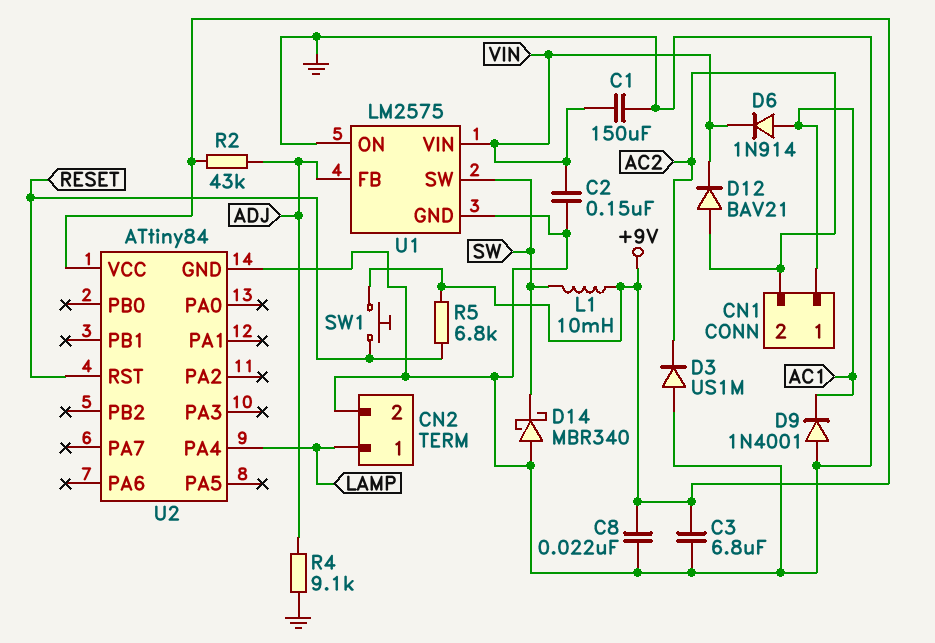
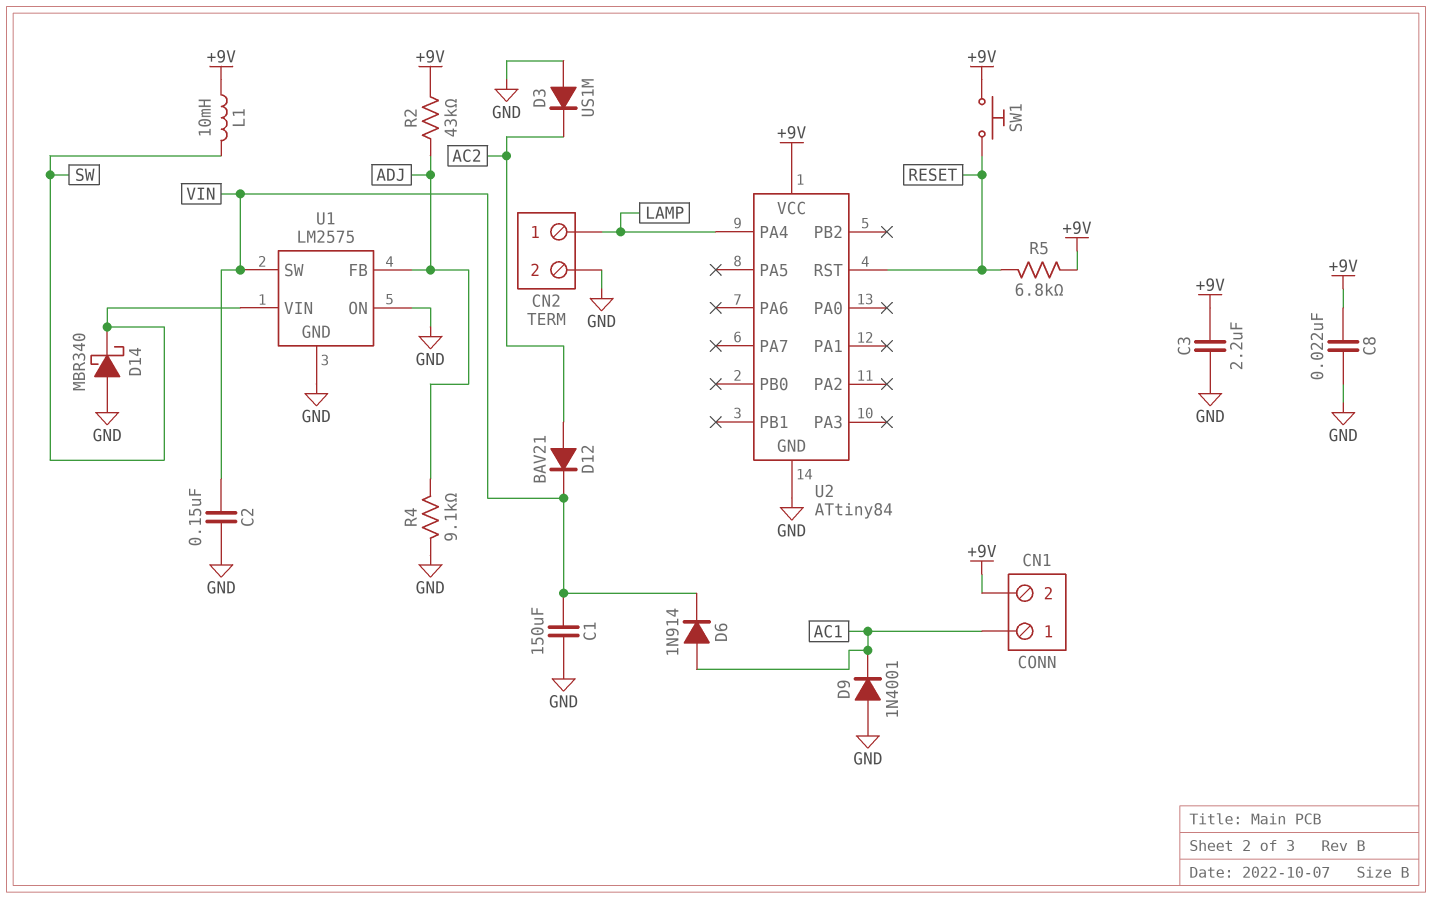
C3: 6.8uF (+9V, GND) -> 2.2uF (+9V, GND)
CN1 pin 2: AC2 -> +9V
U1 pin SW: SW -> VIN
U1 pin VIN: VIN -> SW

